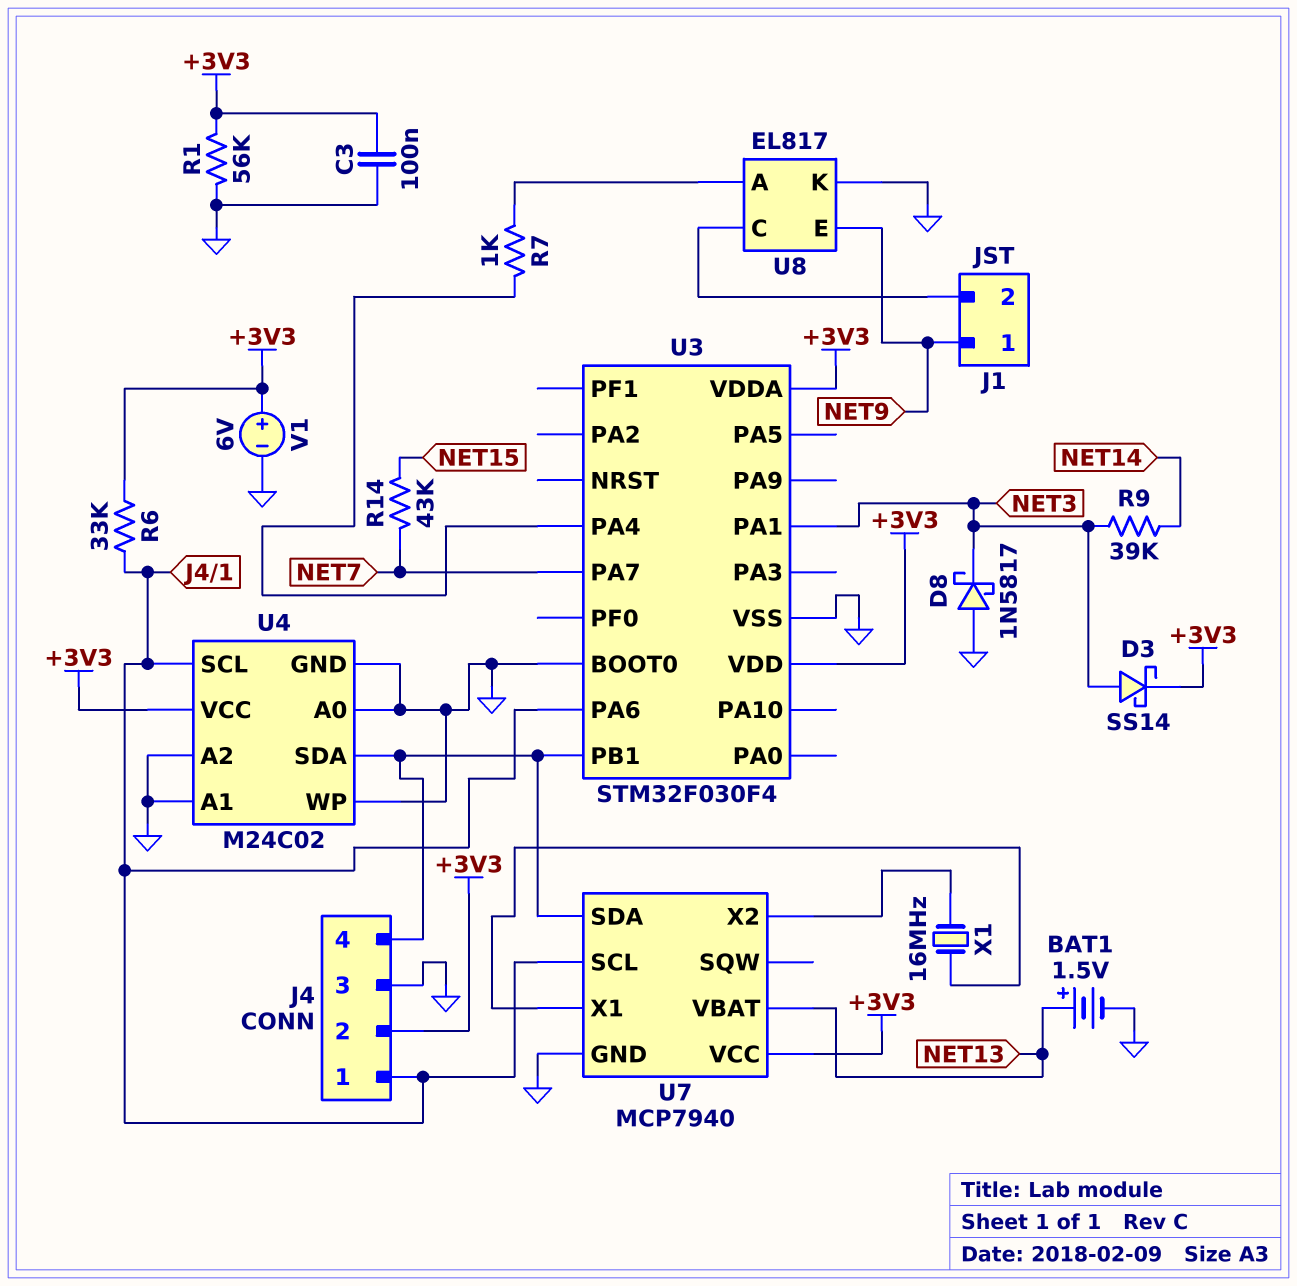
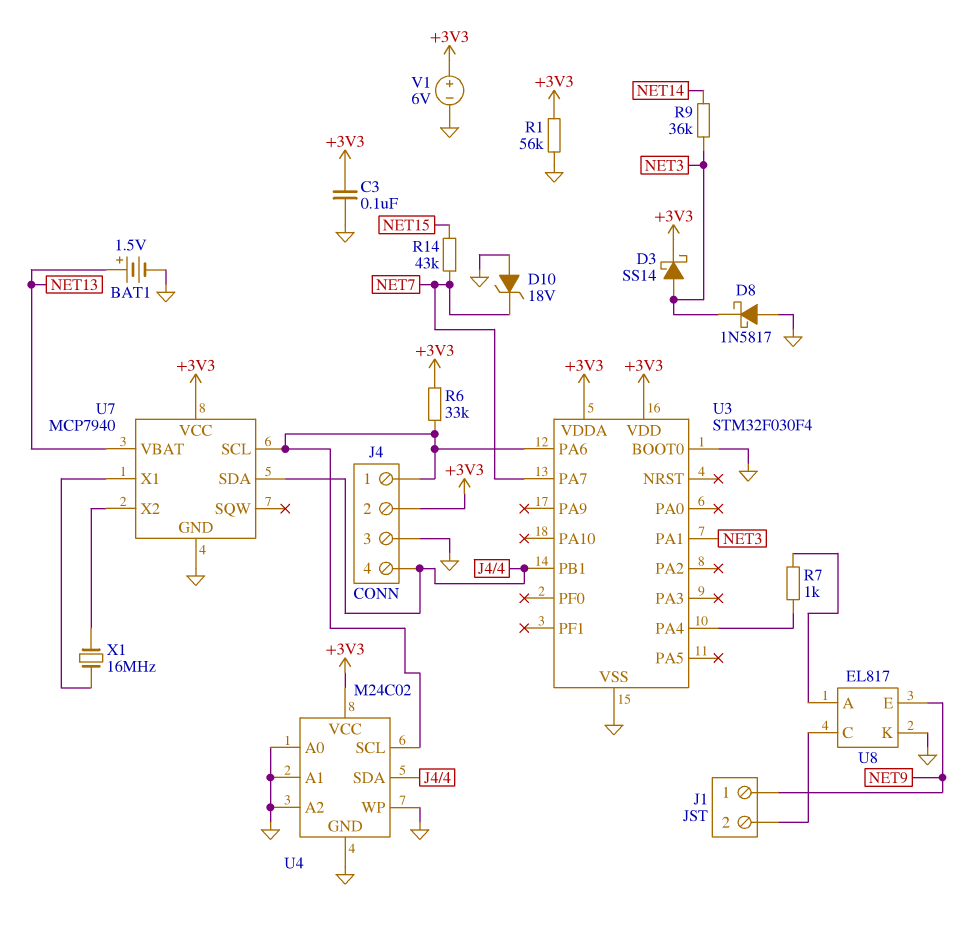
D10: none -> zener 18V (A GND, K NET7)
R9: 39k (NET3, NET14) -> 36k (NET3, NET14)

